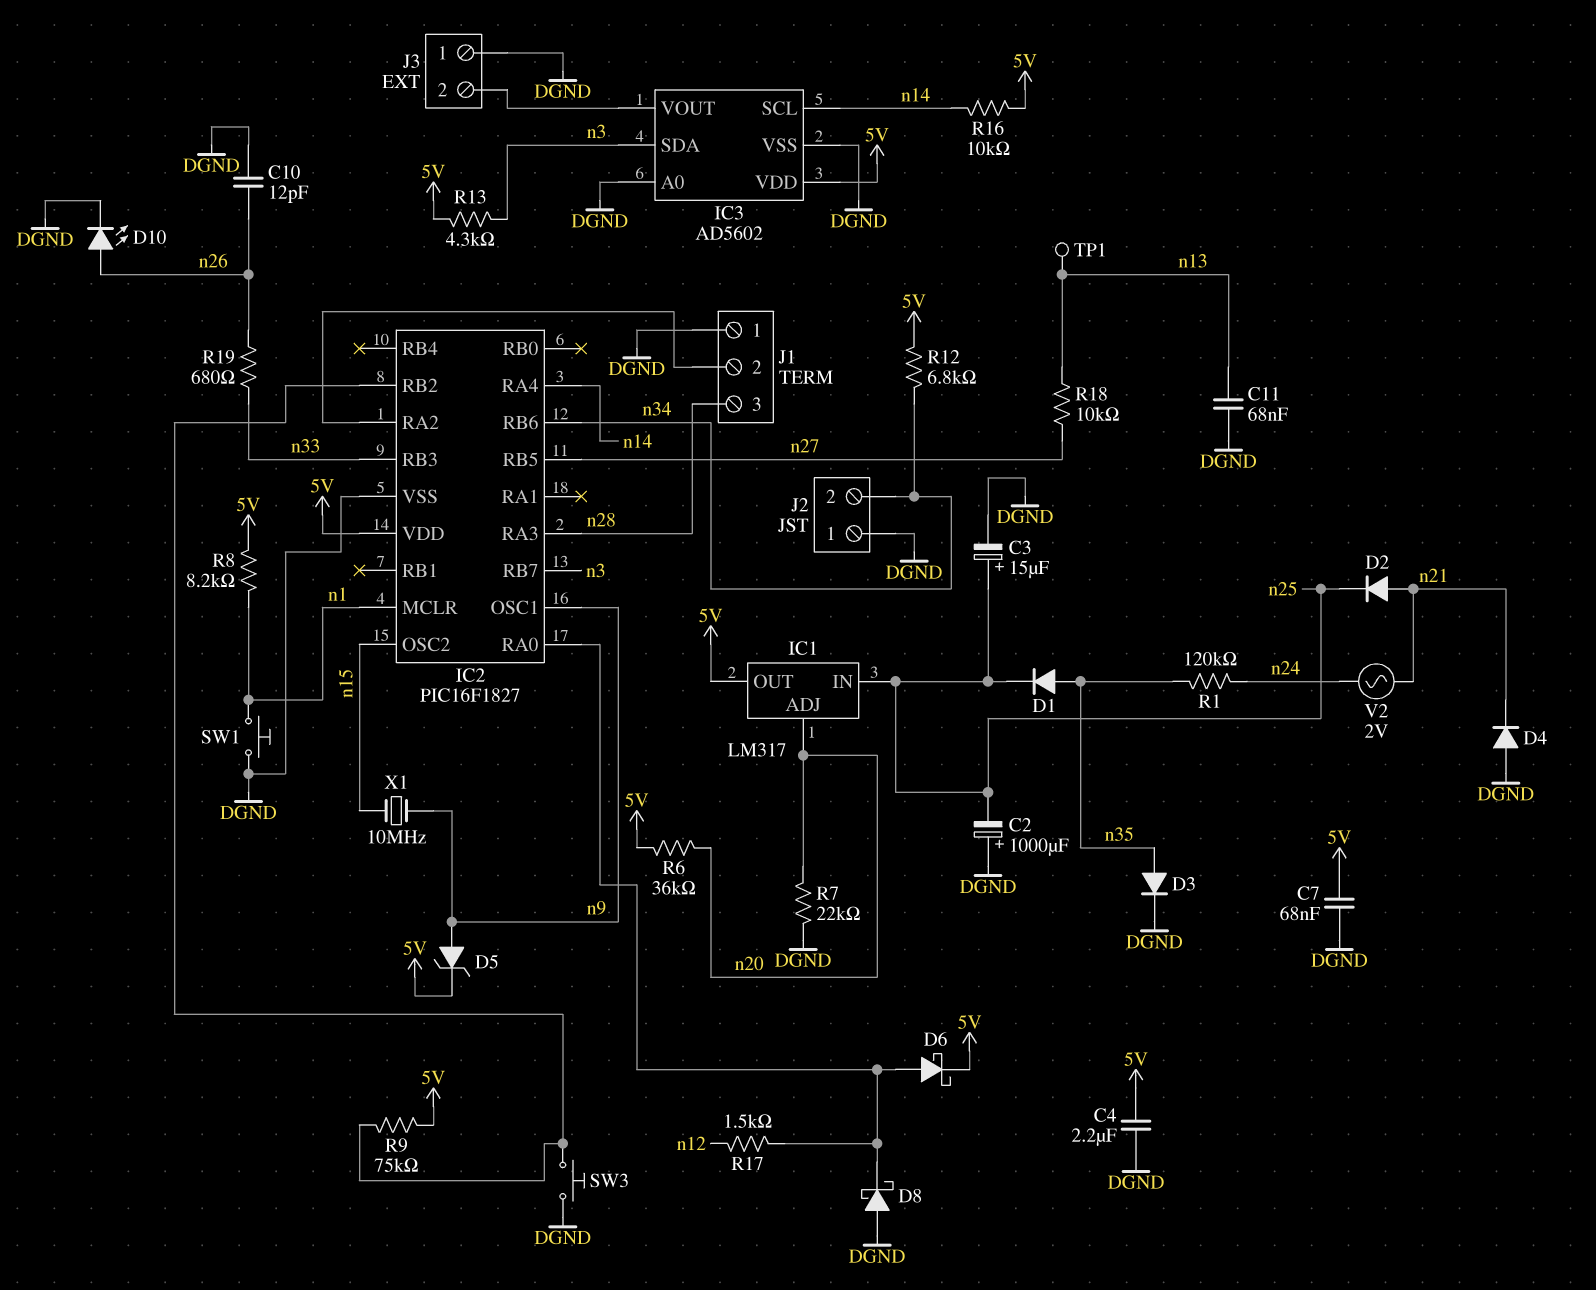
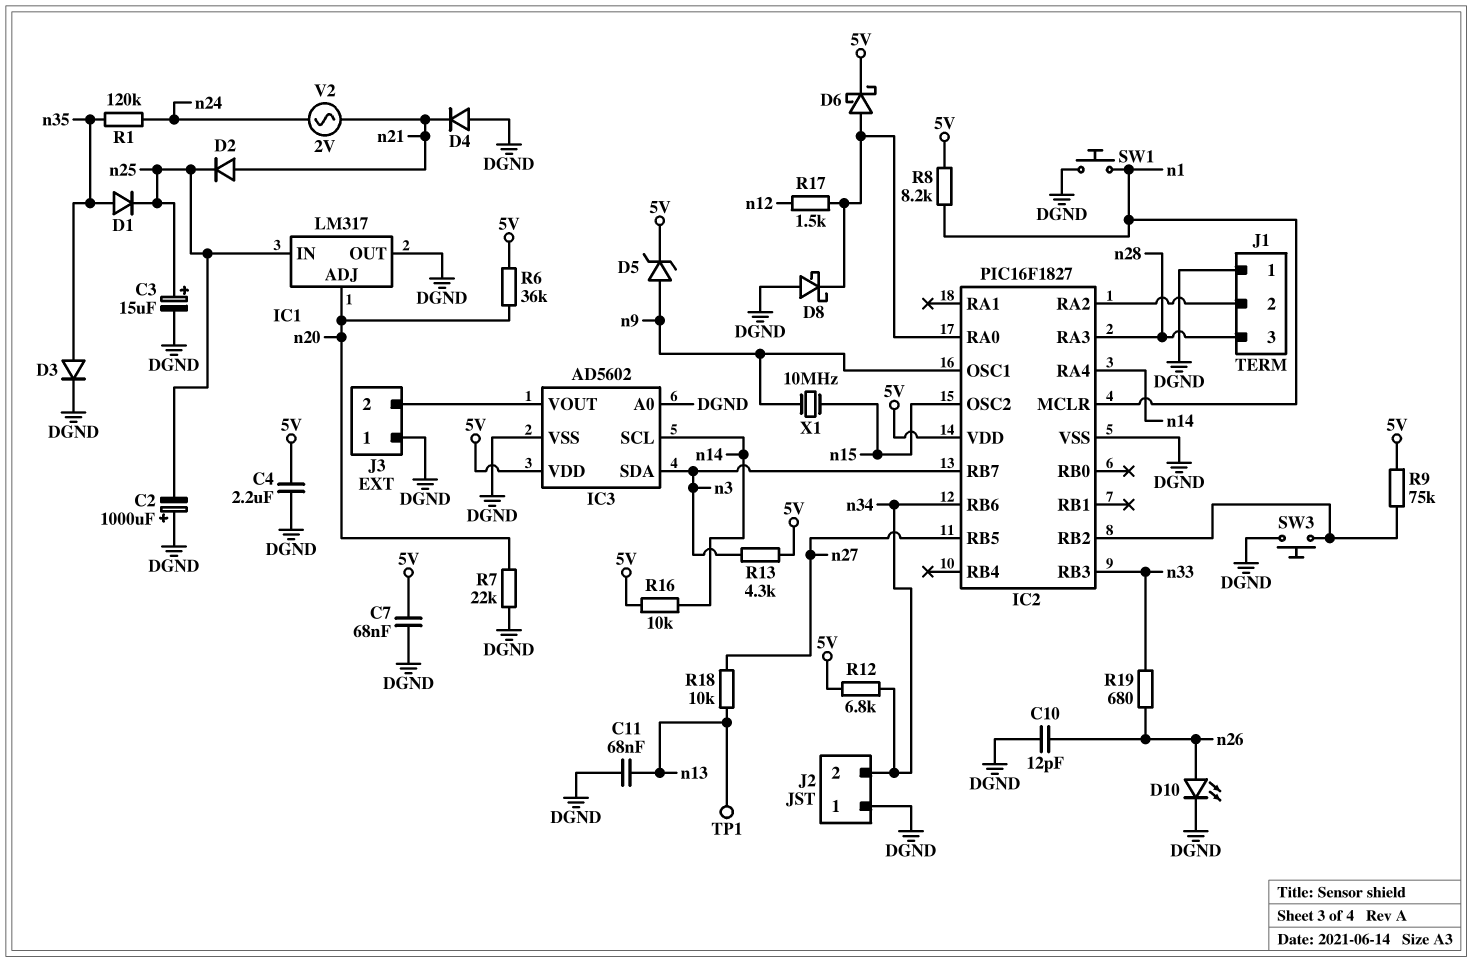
IC1 pin OUT: 5V -> DGND

